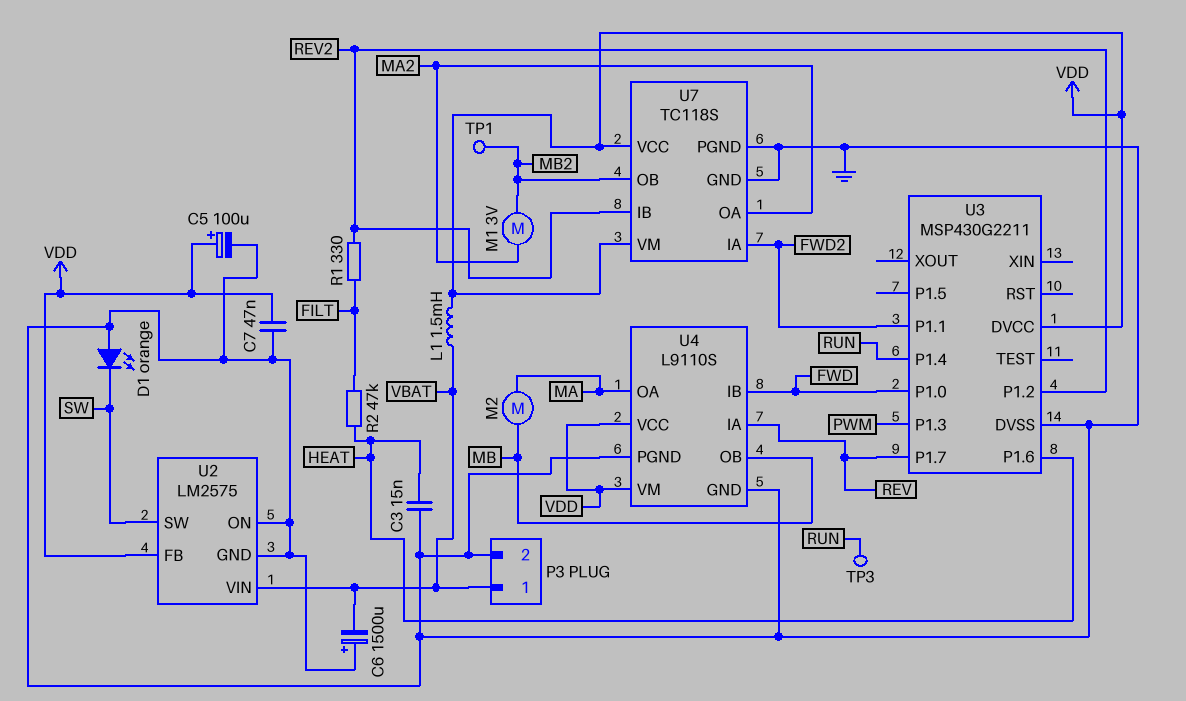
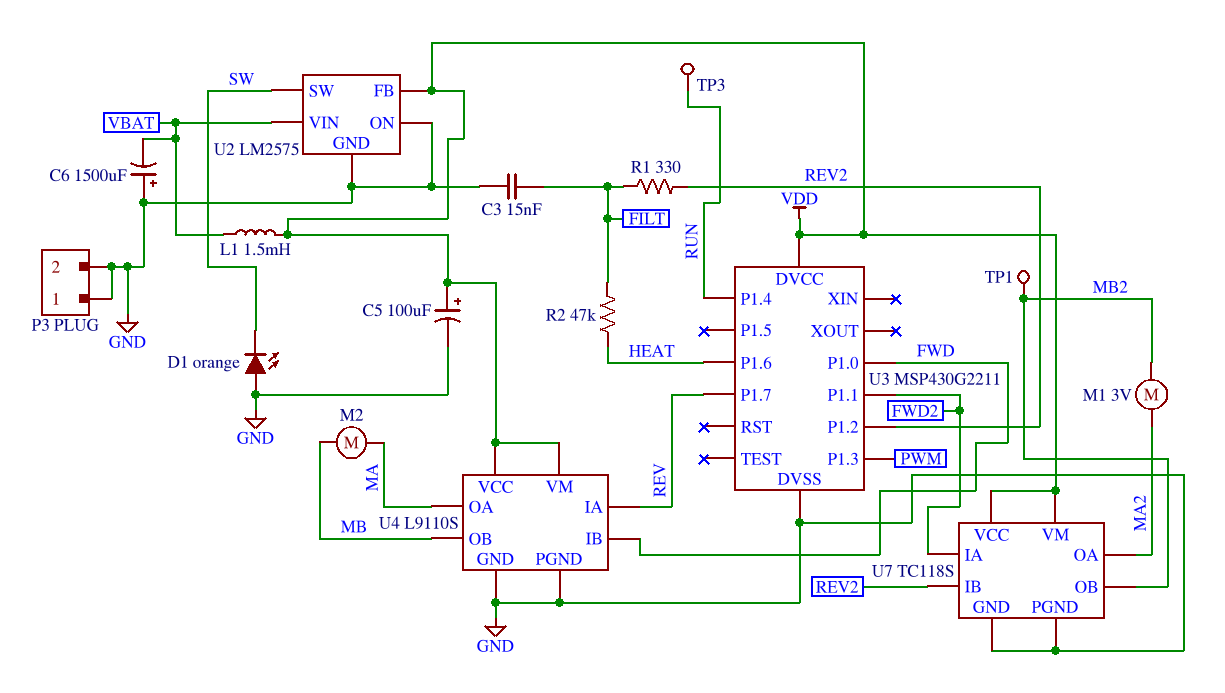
C3: 15nF (GND, HEAT) -> 15nF (FILT, GND)
C7: 47nF (GND, VDD) -> none
P3 pin 1: VBAT -> GND

